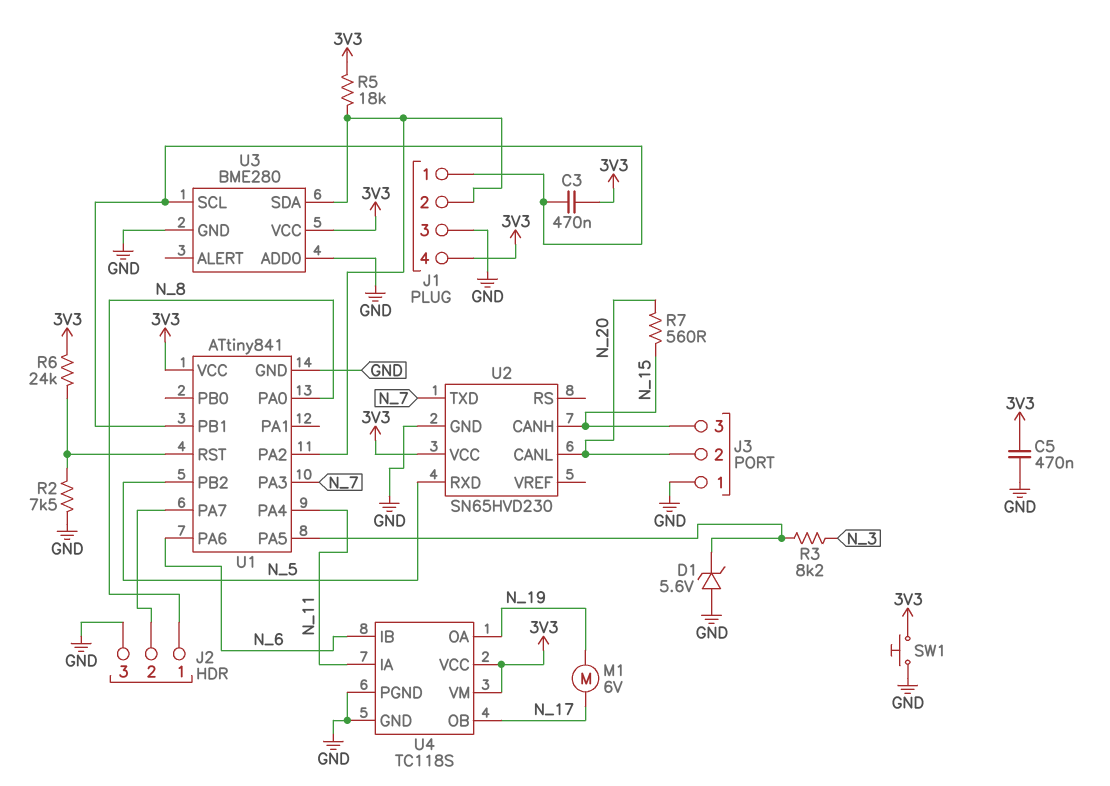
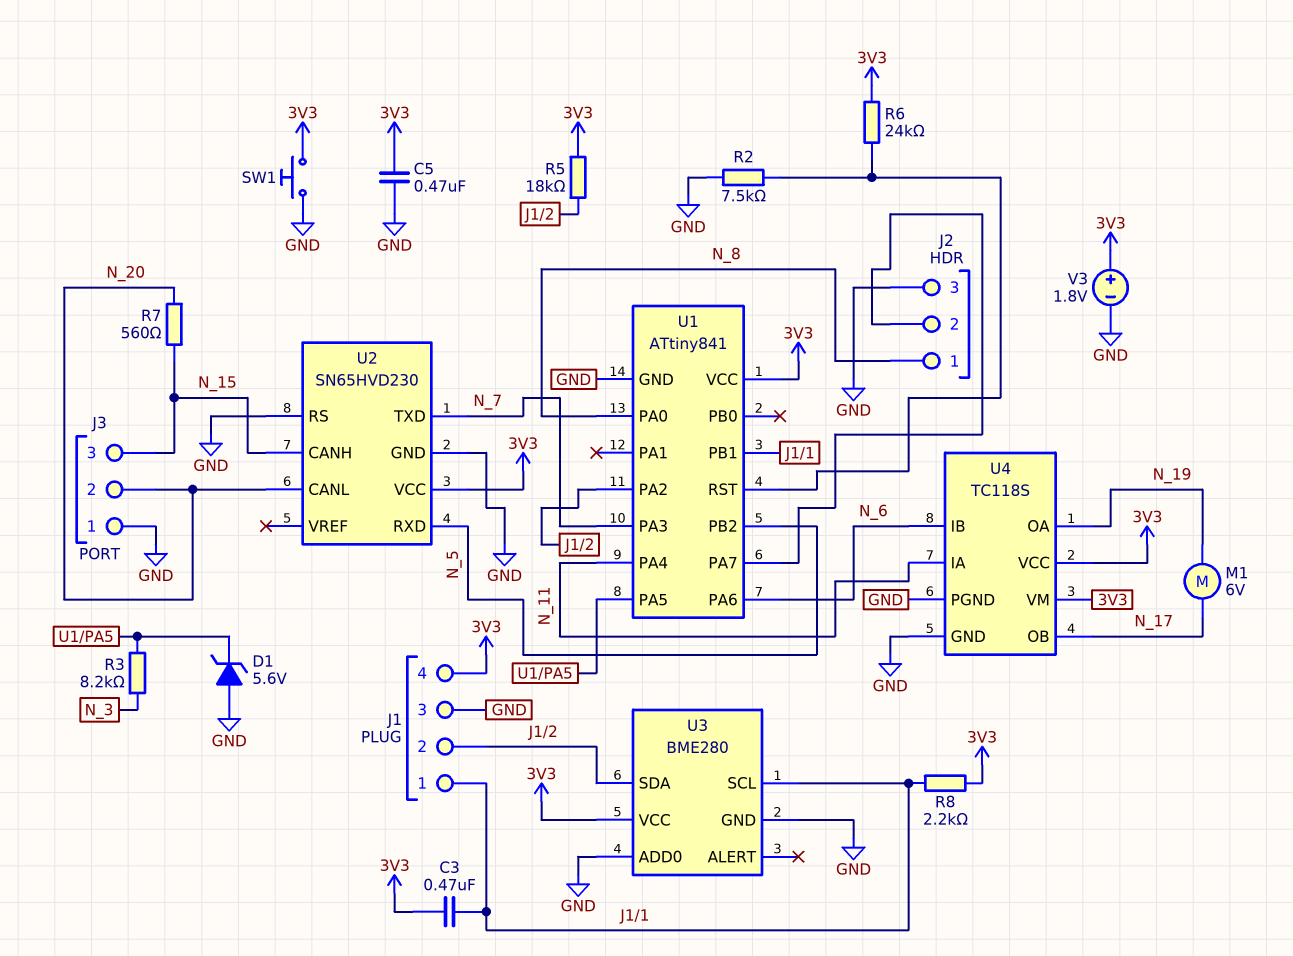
R8: none -> 2.2k (3V3, J1/1)
U2 pin RS: none -> GND
V3: none -> 1.8V (plus 3V3, minus GND)

